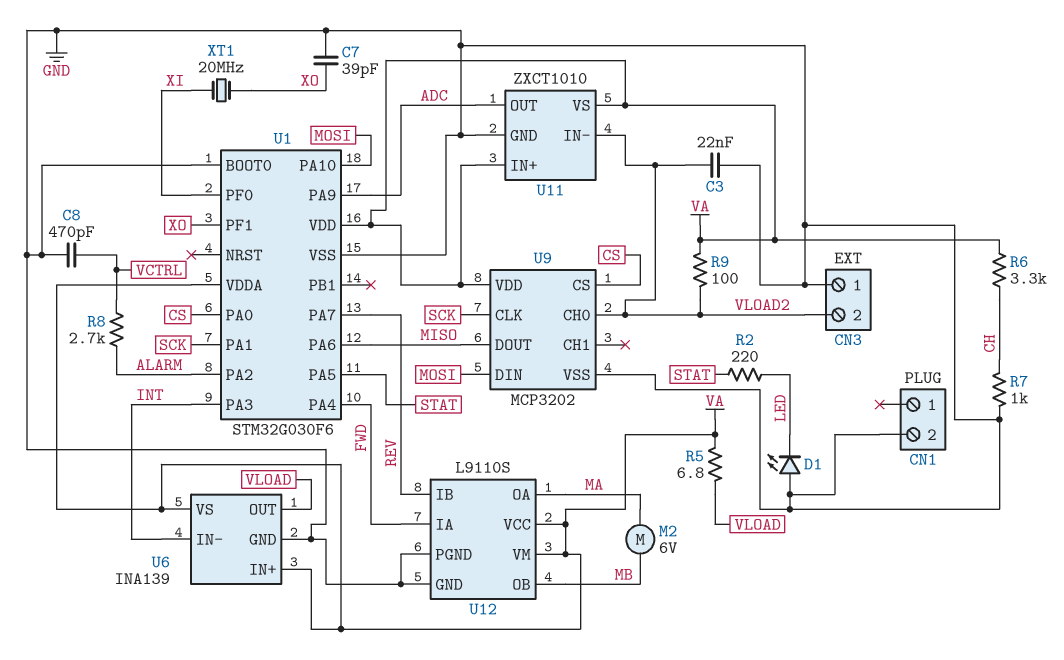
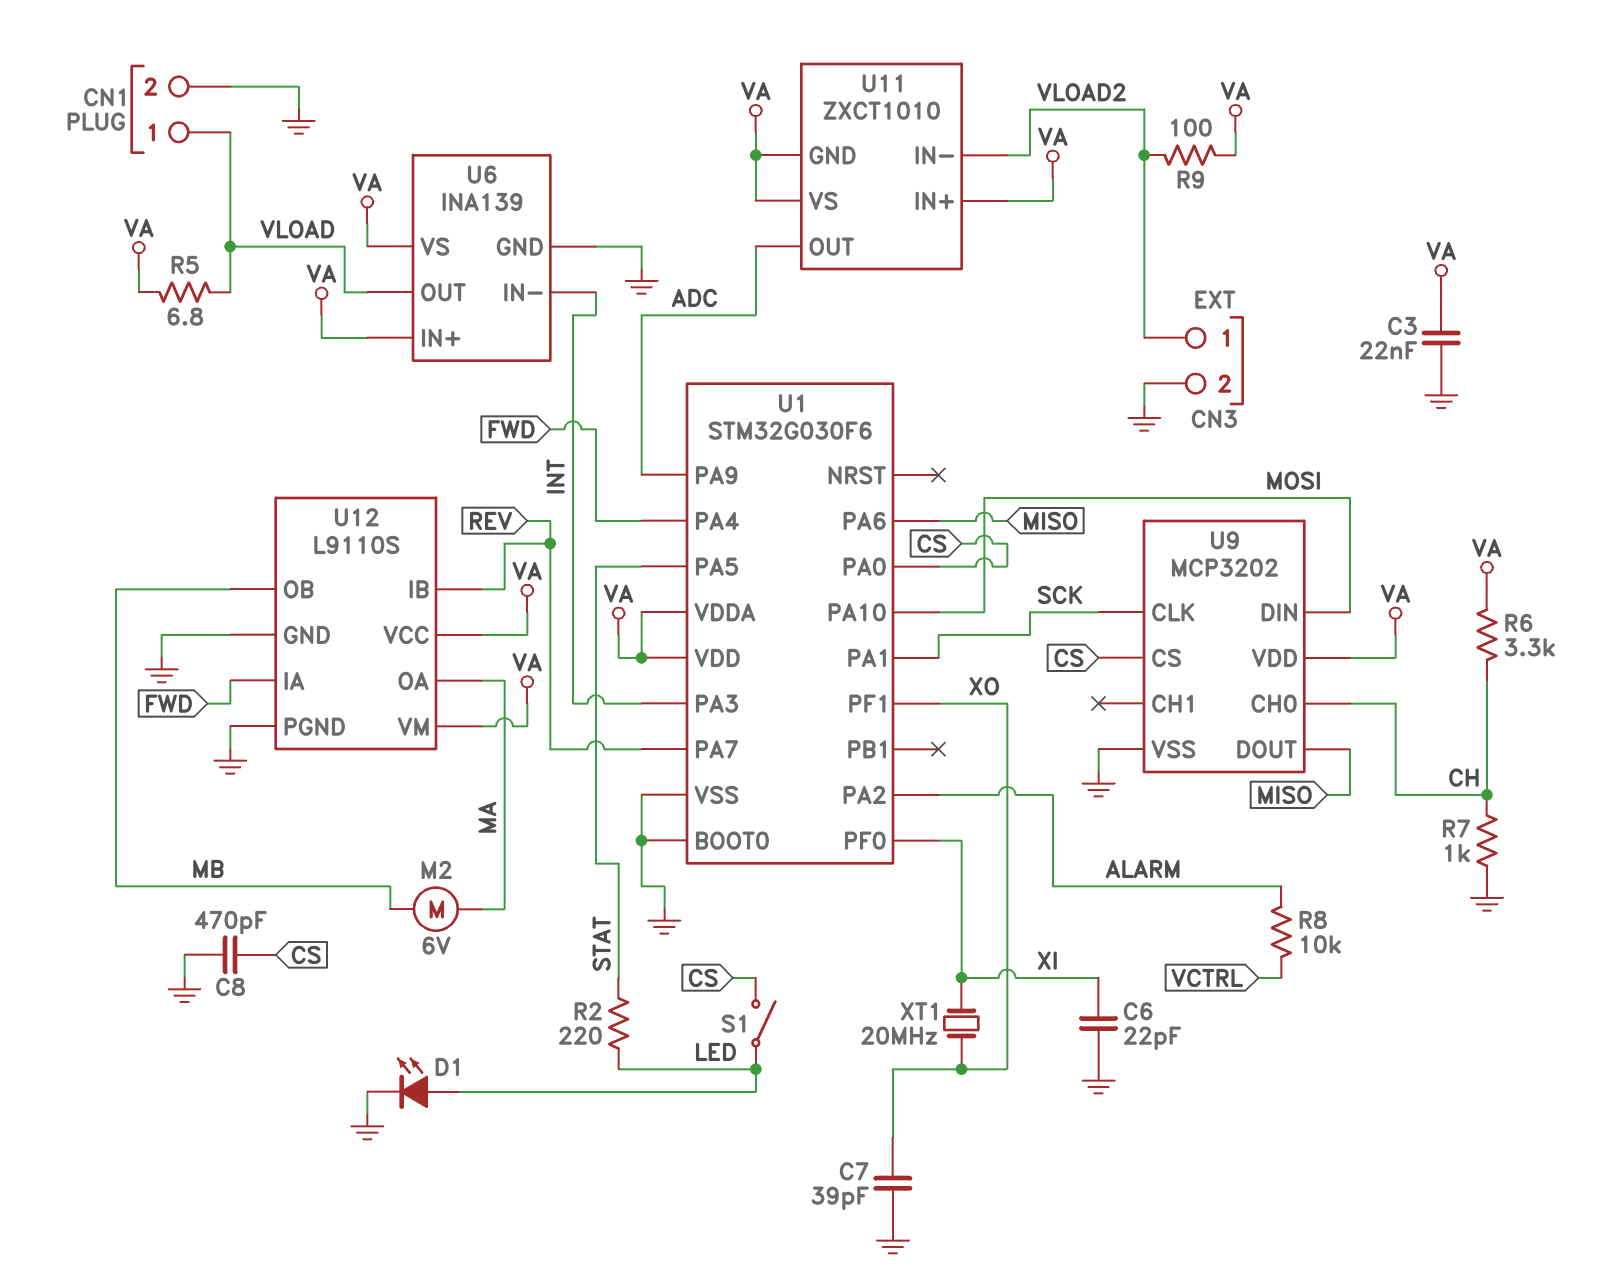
C3: 22nF (GND, VLOAD2) -> 22nF (GND, VA)
C6: none -> 22pF (GND, XI)
C8: 470pF (GND, VCTRL) -> 470pF (CS, GND)
CN1 pin 1: none -> VLOAD
CN3 pin 1: GND -> VLOAD2
CN3 pin 2: VLOAD2 -> GND
D1: LED (A GND, K LED) -> LED (A LED, K GND)
R8: 2.7k (ALARM, VCTRL) -> 10k (ALARM, VCTRL)
S1: none -> switch (CS, LED)
U9 pin CH0: VLOAD2 -> CH
U11 pin GND: GND -> VA

